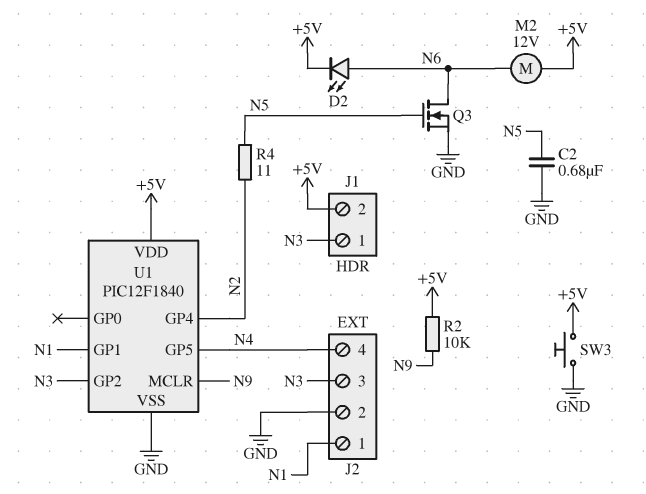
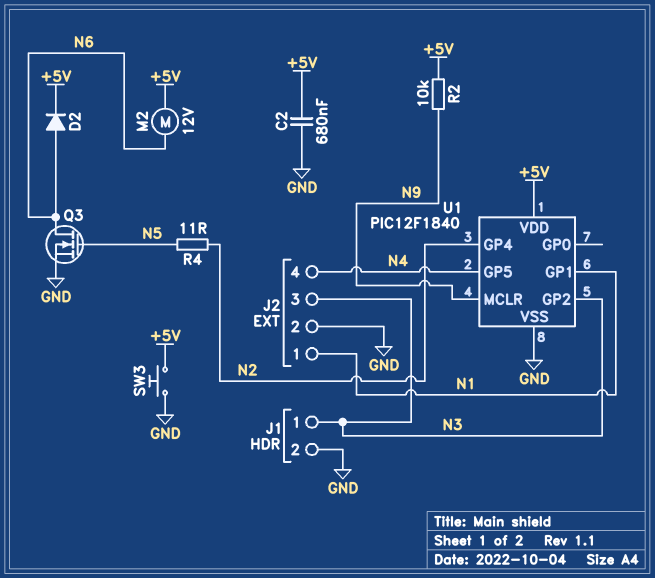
C2: 680nF (GND, N5) -> 680nF (+5V, GND)
D2: LED (A N6, K +5V) -> diode (A N6, K +5V)
J1 pin 2: +5V -> GND

